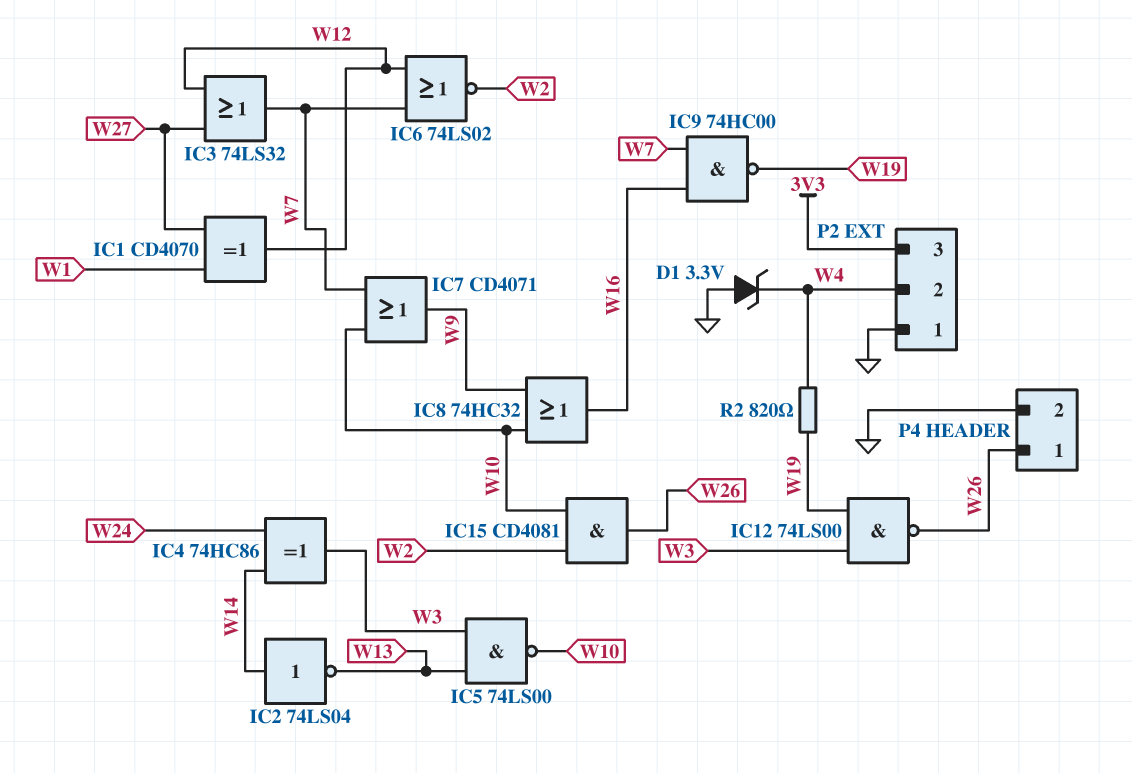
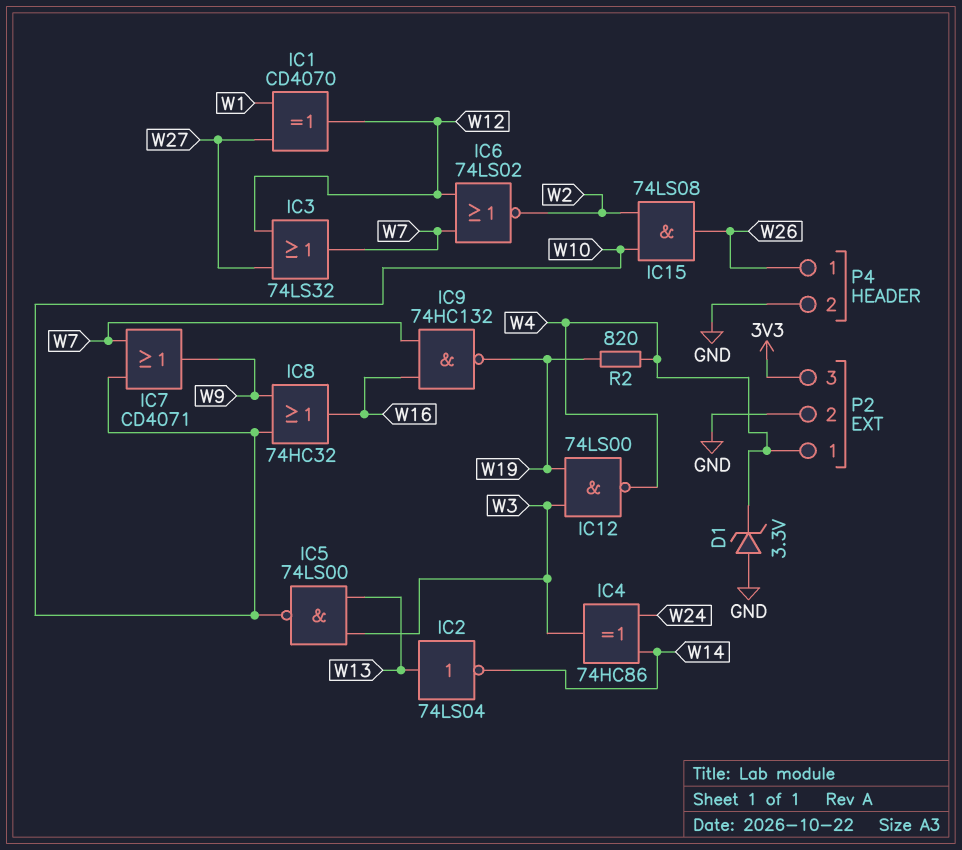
IC2: NOT 74LS04 (in W14, out W13) -> NOT 74LS04 (in W13, out W14)
IC9: NAND 74HC00 (in W7, in W16, out W19) -> NAND 74HC132 (in W7, in W16, out W19)
IC12: NAND 74LS00 (in W3, in W19, out W26) -> NAND 74LS00 (in W3, in W19, out W4)
IC15: AND CD4081 (in W2, in W10, out W26) -> AND 74LS08 (in W2, in W10, out W26)
P2 pin 1: GND -> W4
P2 pin 2: W4 -> GND

